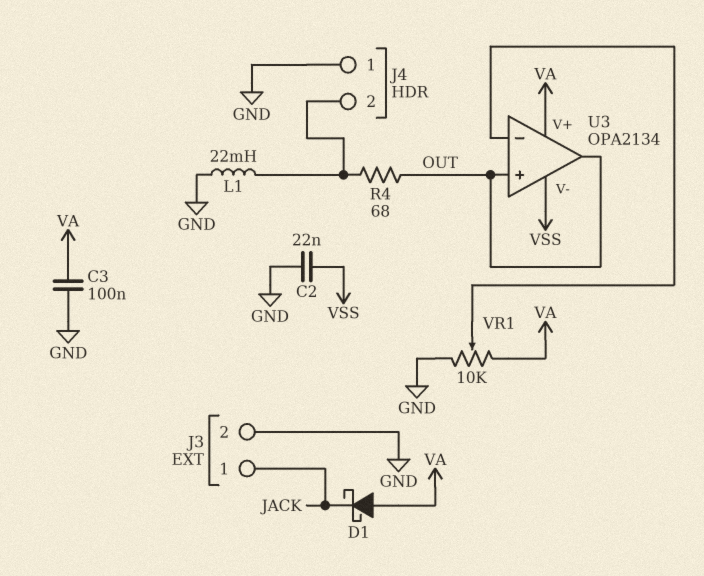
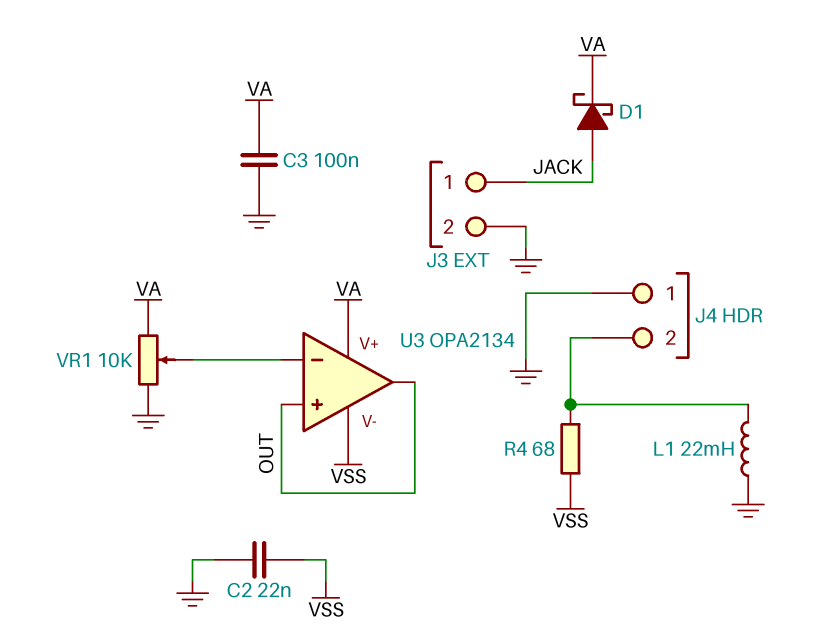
D1: schottky (A VA, K JACK) -> schottky (A JACK, K VA)
R4: 68 (J4/2, OUT) -> 68 (J4/2, VSS)

